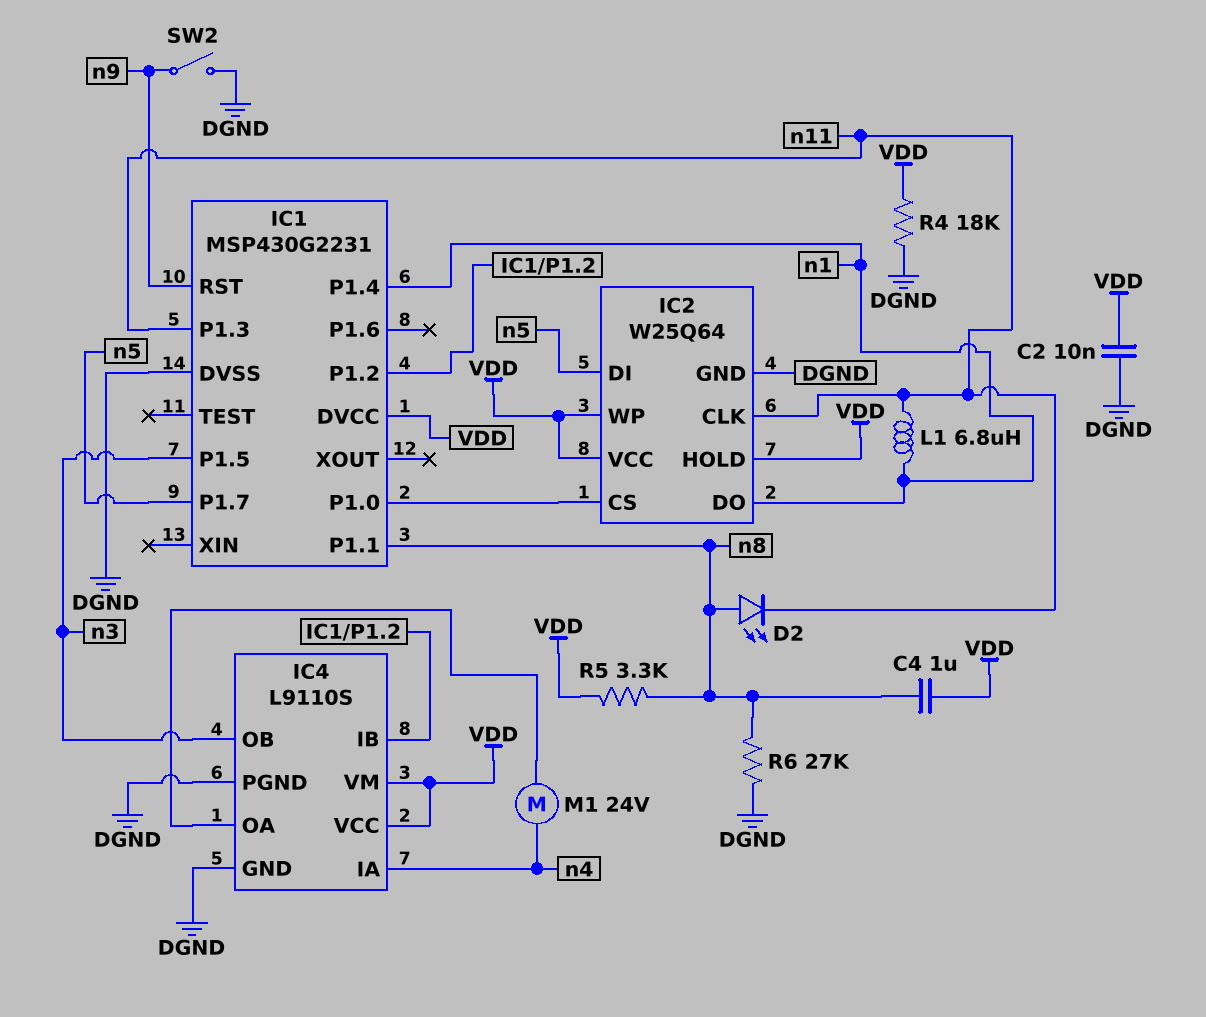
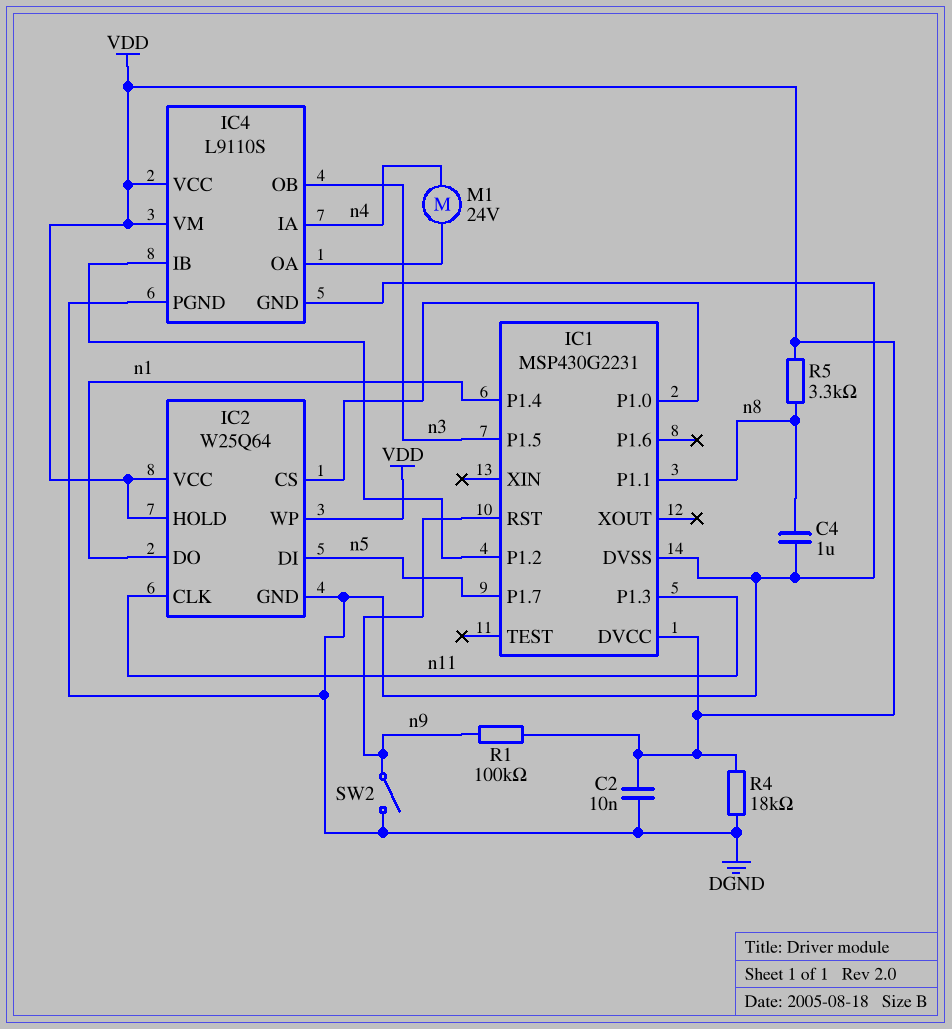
C4: 1uF (VDD, n8) -> 1uF (DGND, n8)
D2: LED (A n8, K n11) -> none
L1: 6.8uH (n1, n11) -> none
R1: none -> 100k (VDD, n9)
R6: 27k (DGND, n8) -> none

